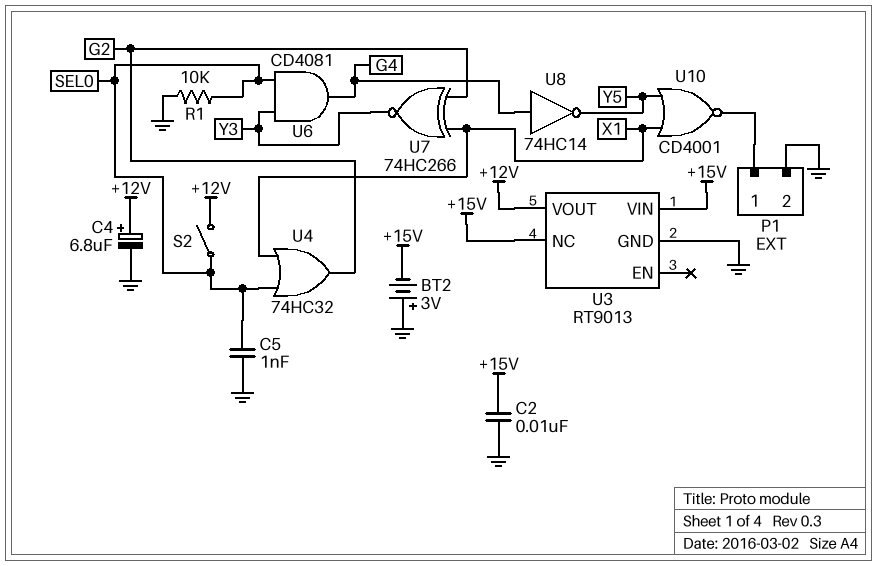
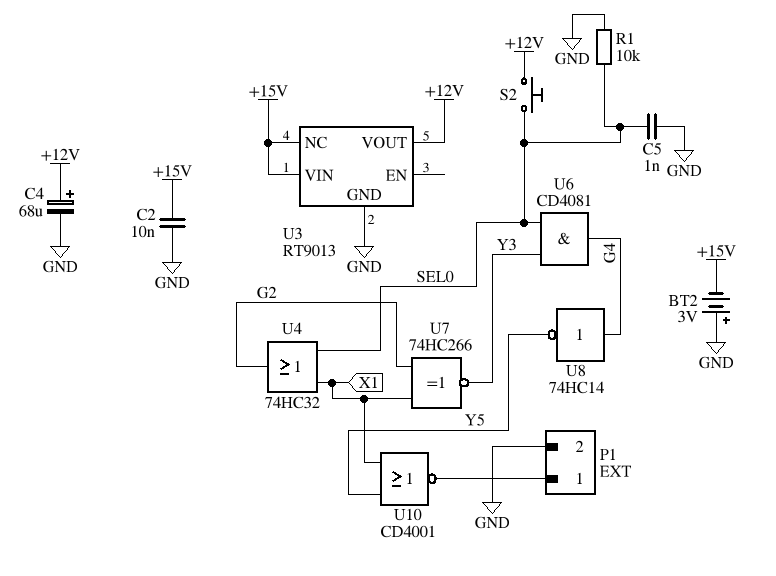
C4: 6.8uF (plus +12V, minus GND) -> 68uF (plus +12V, minus GND)
S2: switch (+12V, SEL0) -> button (+12V, SEL0)

